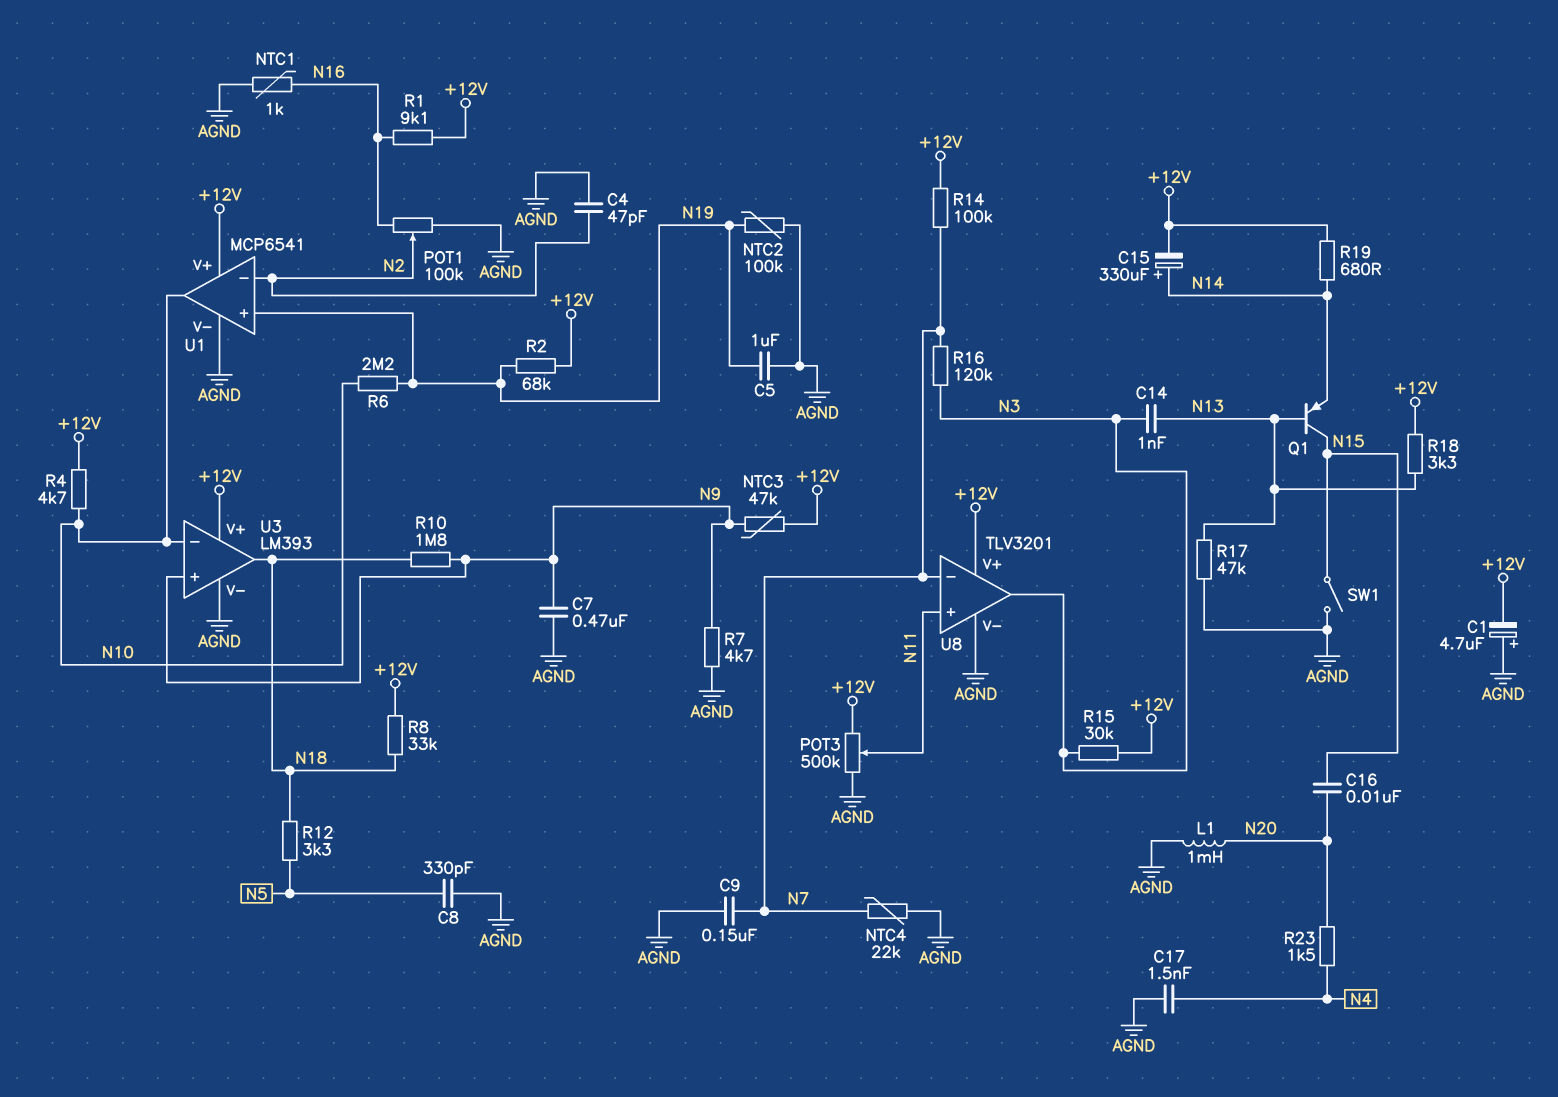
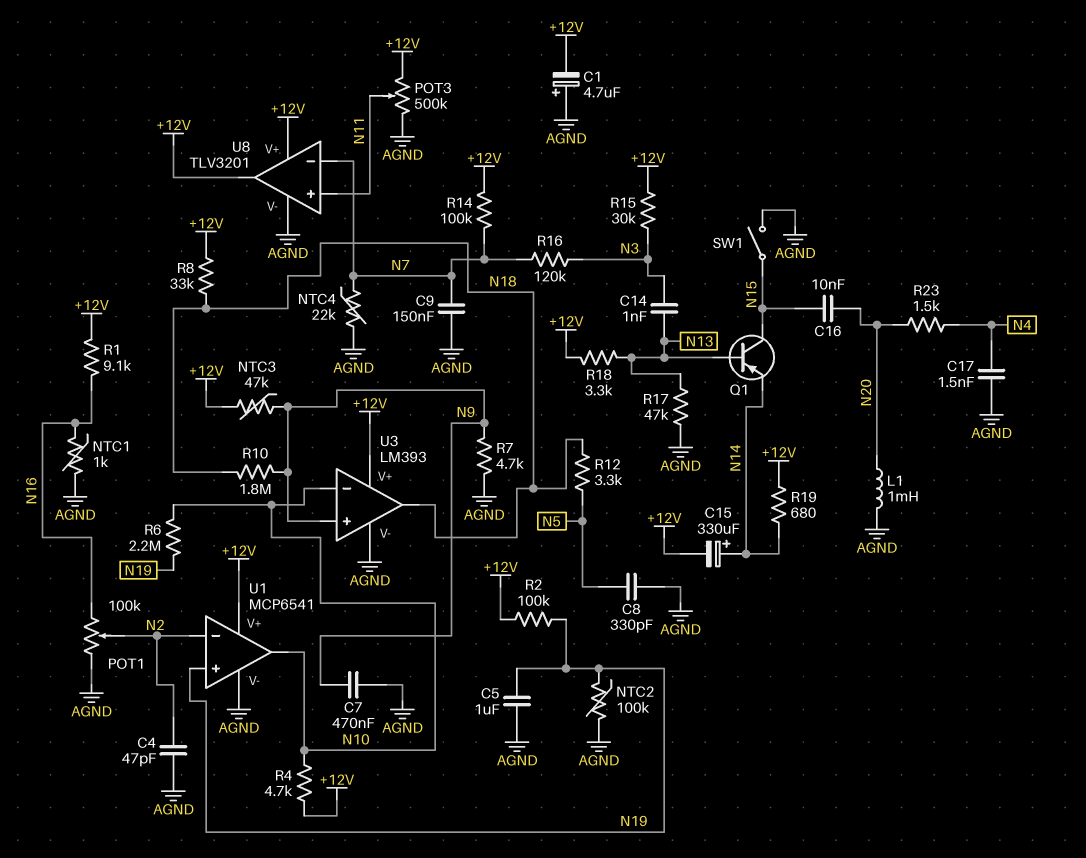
R2: 68k (+12V, N19) -> 100k (+12V, N19)
U8 pin out: N3 -> +12V

